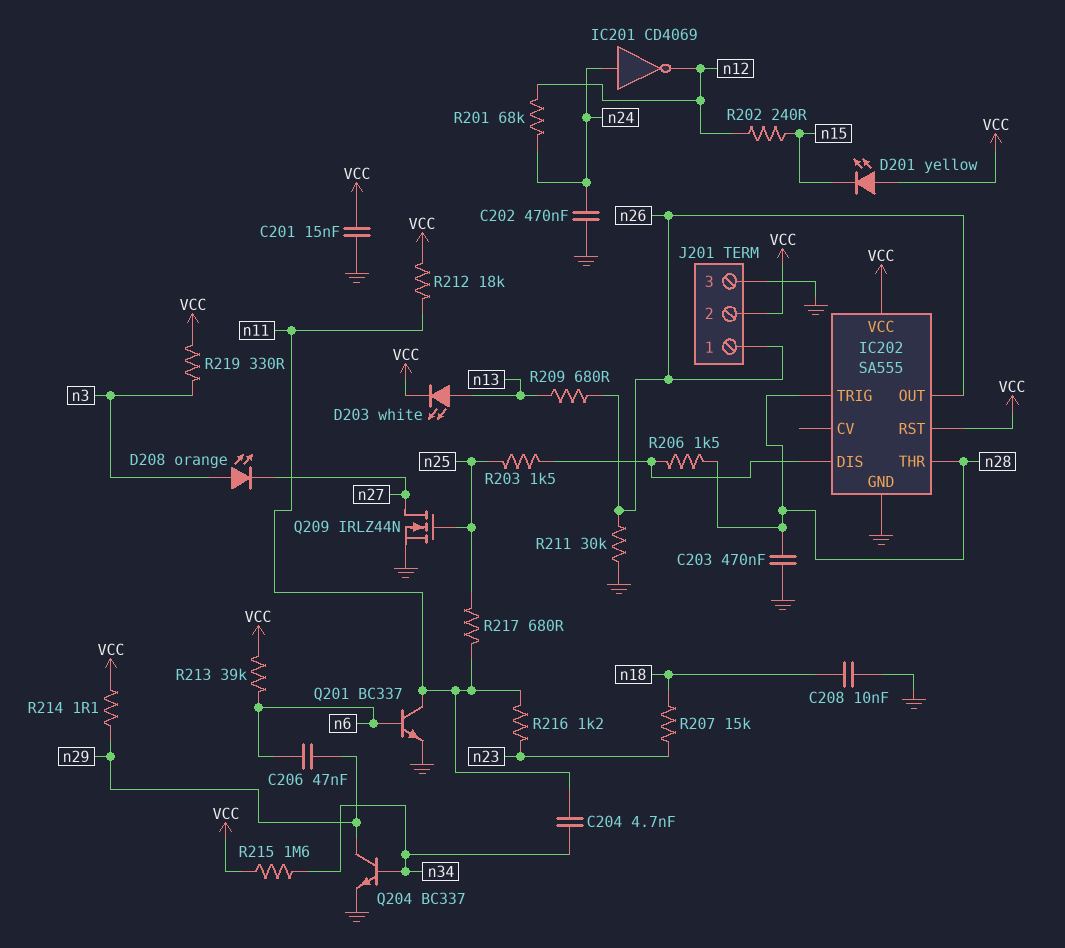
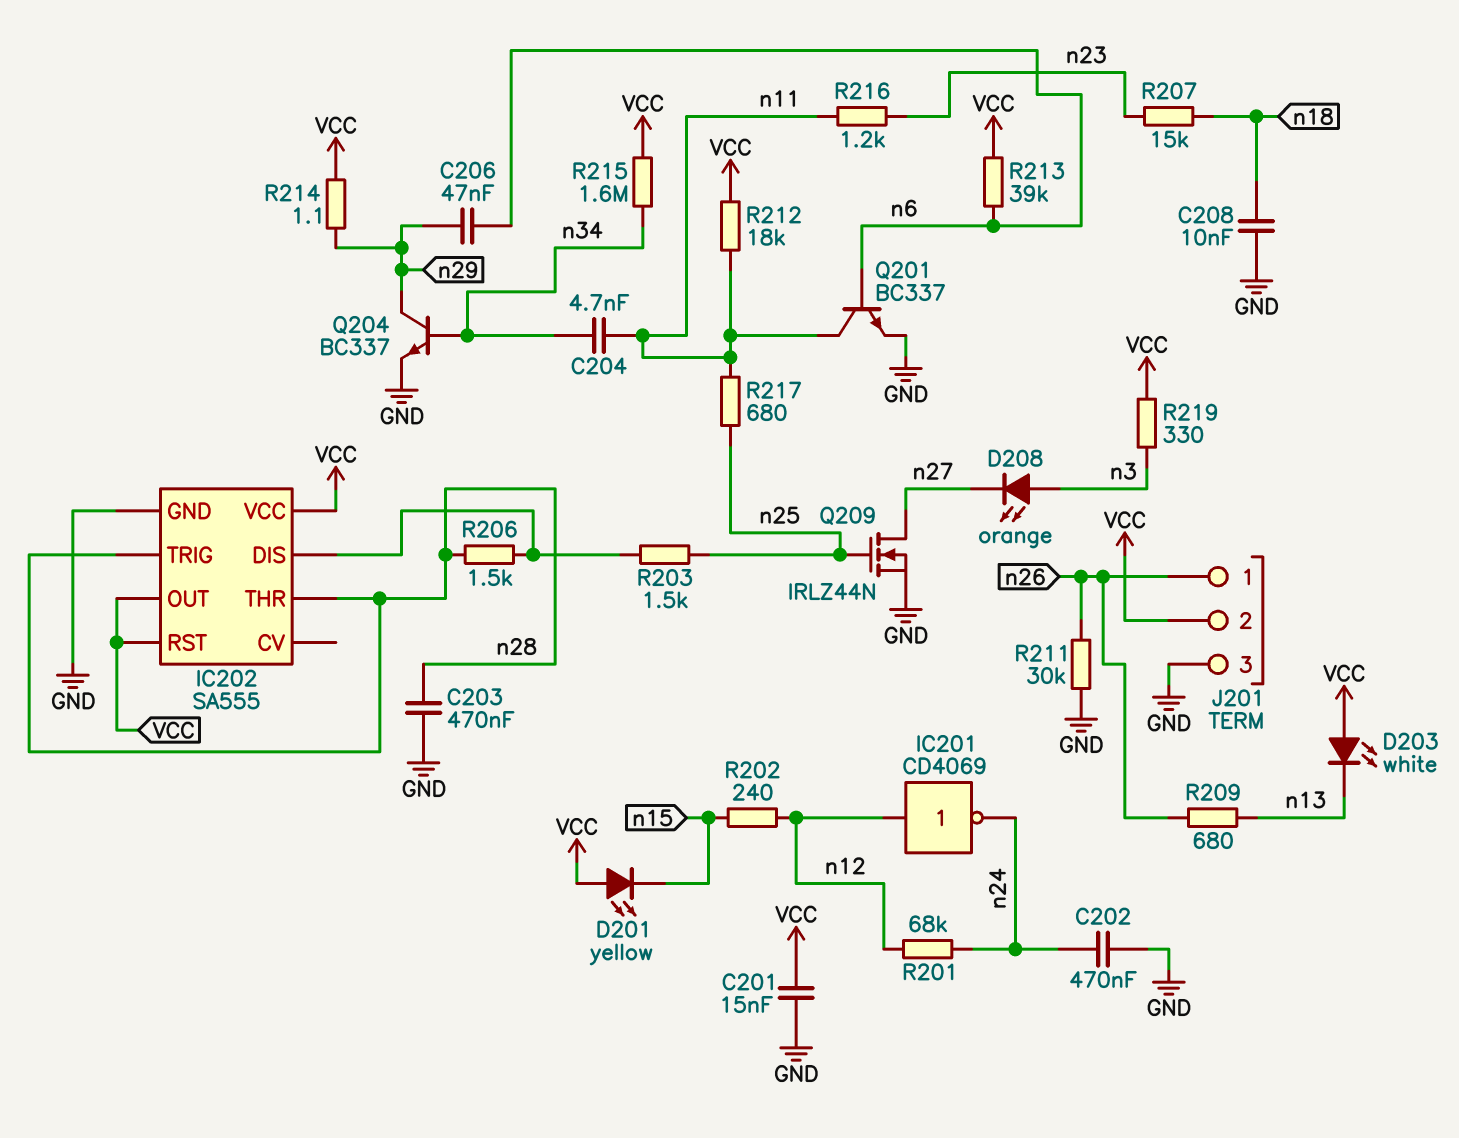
D203: LED white (A n13, K VCC) -> LED white (A VCC, K n13)
IC201: NOT CD4069 (in n24, out n12) -> NOT CD4069 (in n12, out n24)
IC202 pin OUT: n26 -> VCC

